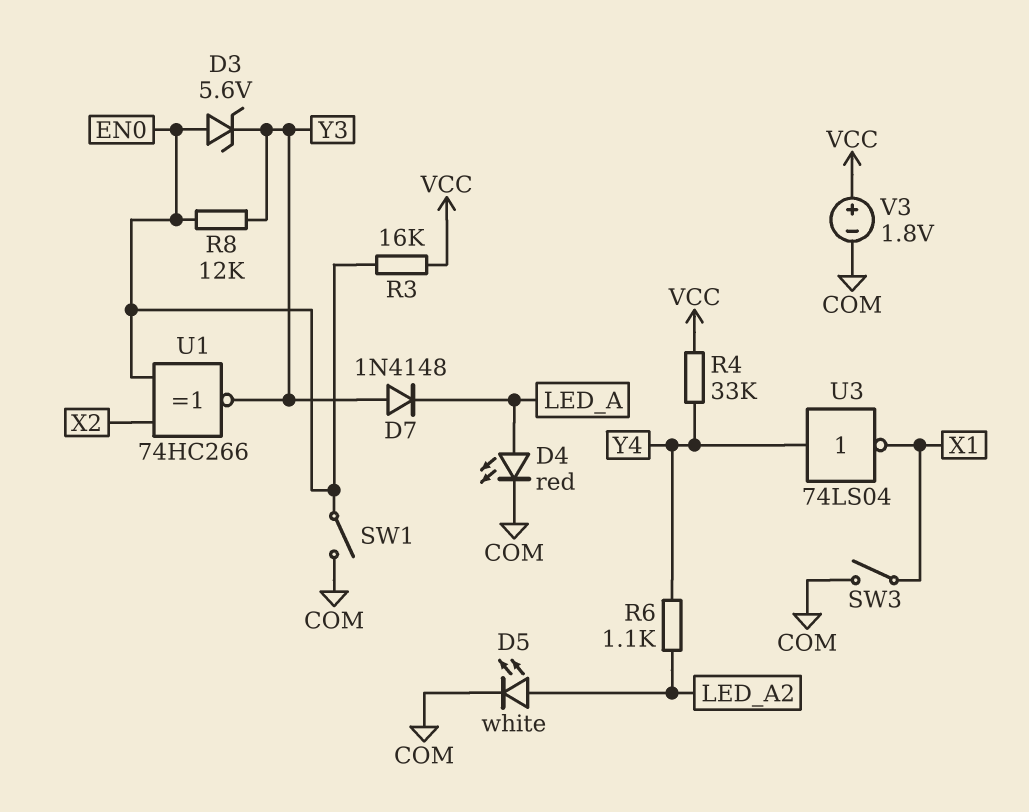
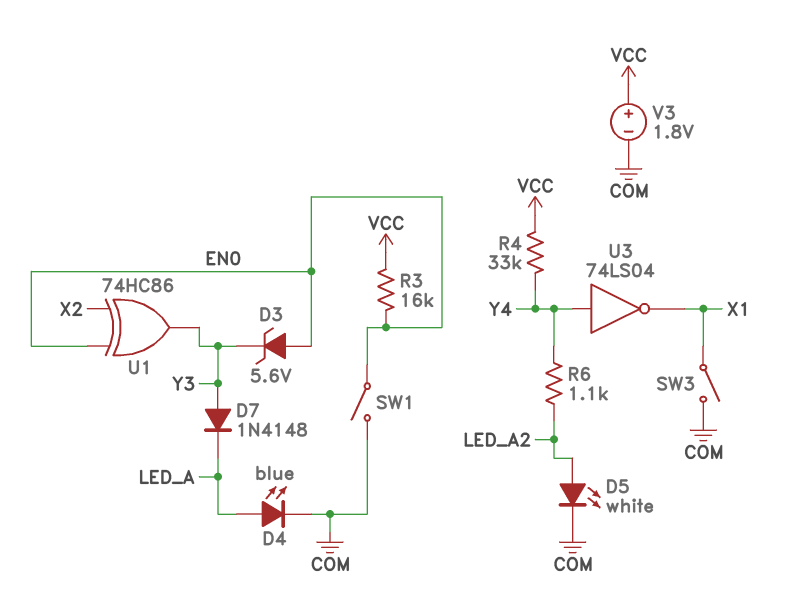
D4: LED red (A LED_A, K COM) -> LED blue (A LED_A, K COM)
R8: 12k (EN0, Y3) -> none
U1: XNOR 74HC266 (in EN0, in X2, out Y3) -> XOR 74HC86 (in EN0, in X2, out Y3)

